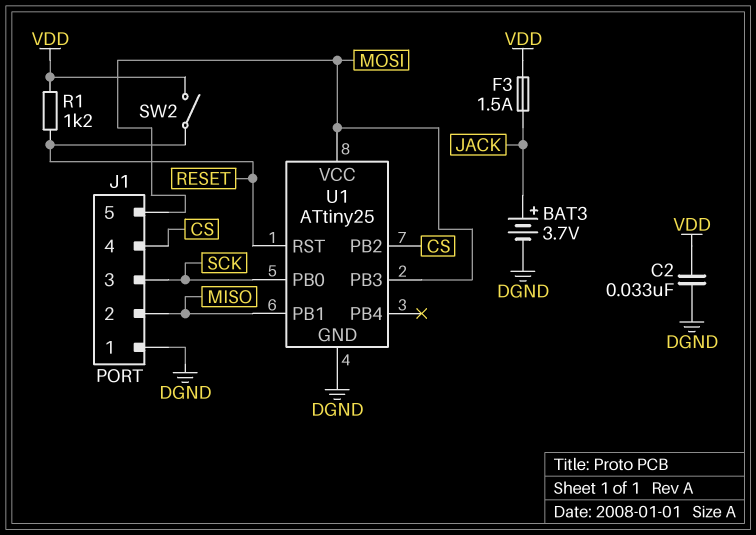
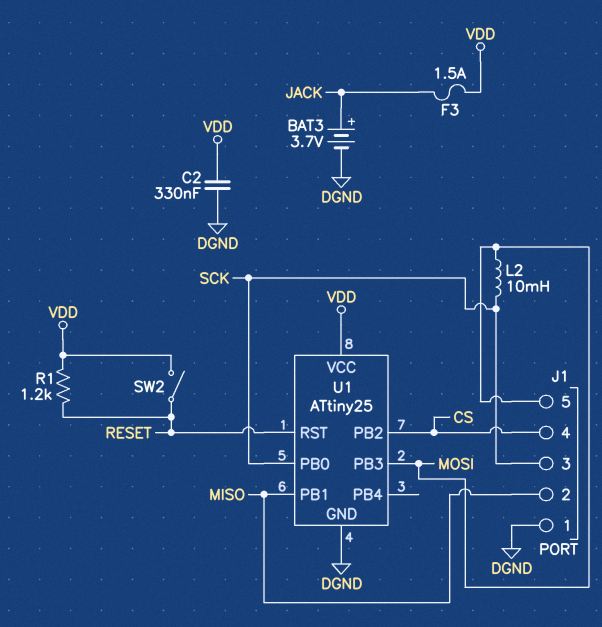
C2: 33nF (DGND, VDD) -> 330nF (DGND, VDD)
L2: none -> 10mH (MOSI, SCK)
U1 pin VCC: MOSI -> VDD

